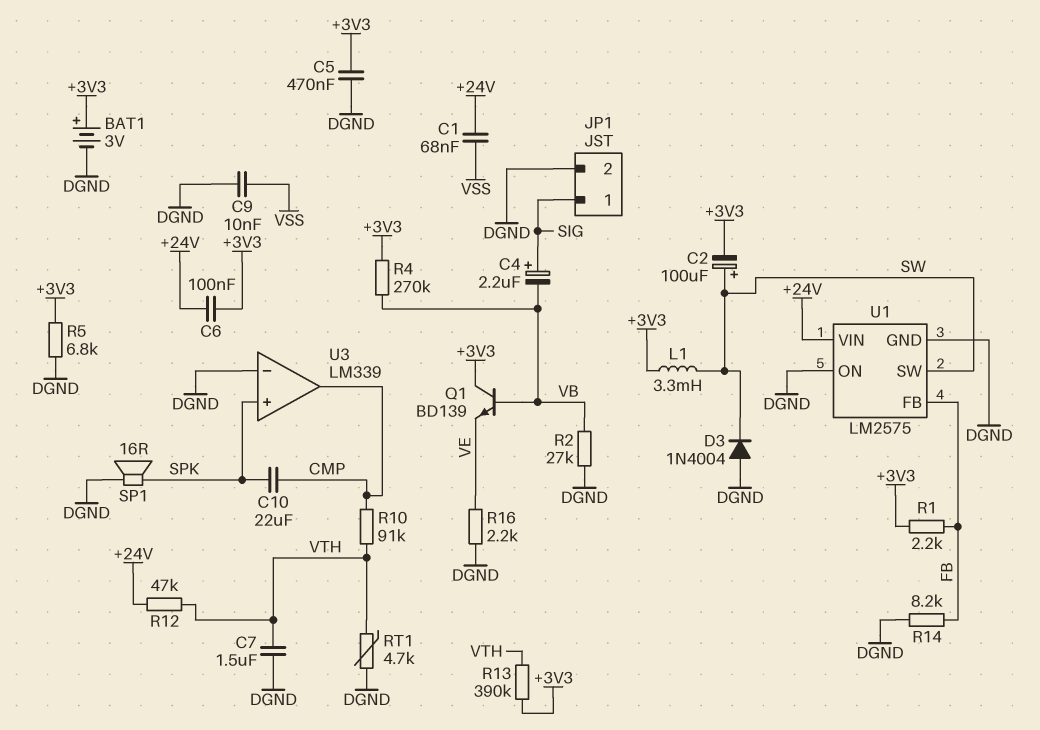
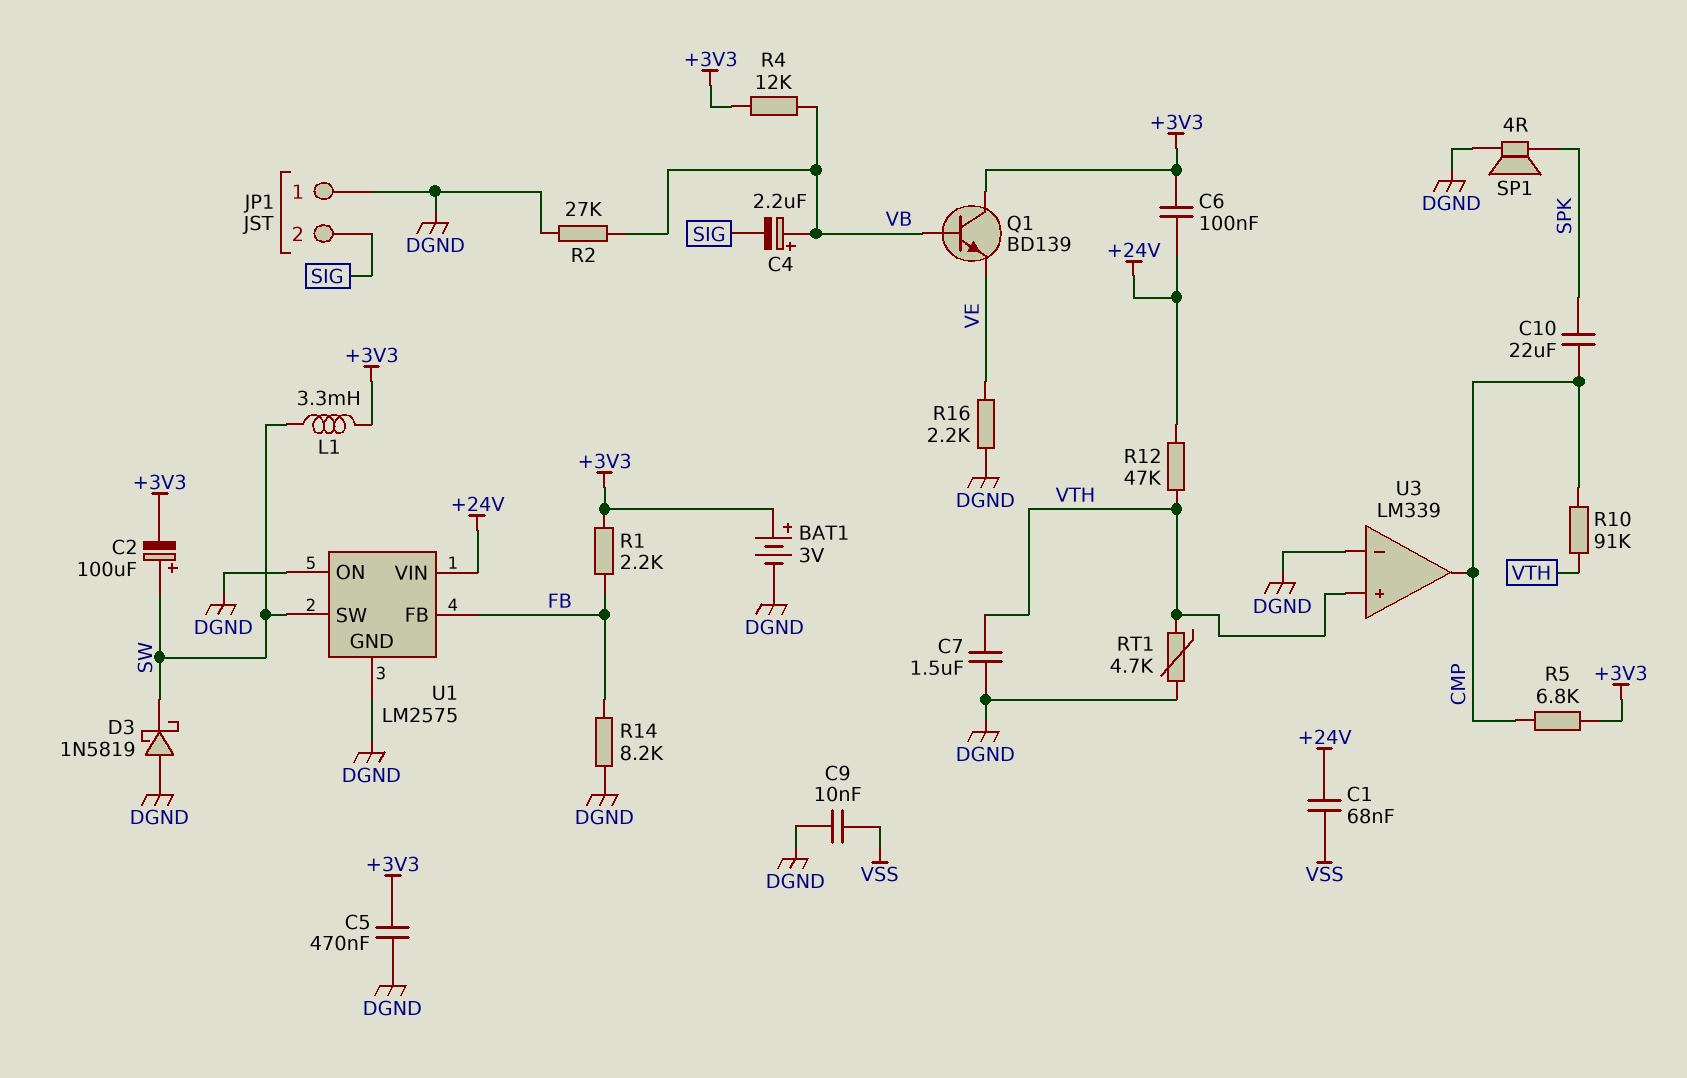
C4: 2.2uF (plus SIG, minus VB) -> 2.2uF (plus VB, minus SIG)
D3: diode 1N4004 (A DGND, K SW) -> schottky 1N5819 (A DGND, K SW)
JP1 pin 1: SIG -> DGND
JP1 pin 2: DGND -> SIG
R4: 270k (+3V3, VB) -> 12k (+3V3, VB)
R5: 6.8k (+3V3, DGND) -> 6.8k (+3V3, CMP)
R13: 390k (+3V3, VTH) -> none
SP1: speaker 16R (DGND, SPK) -> speaker 4R (DGND, SPK)
U3 pin in+: SPK -> VTH

